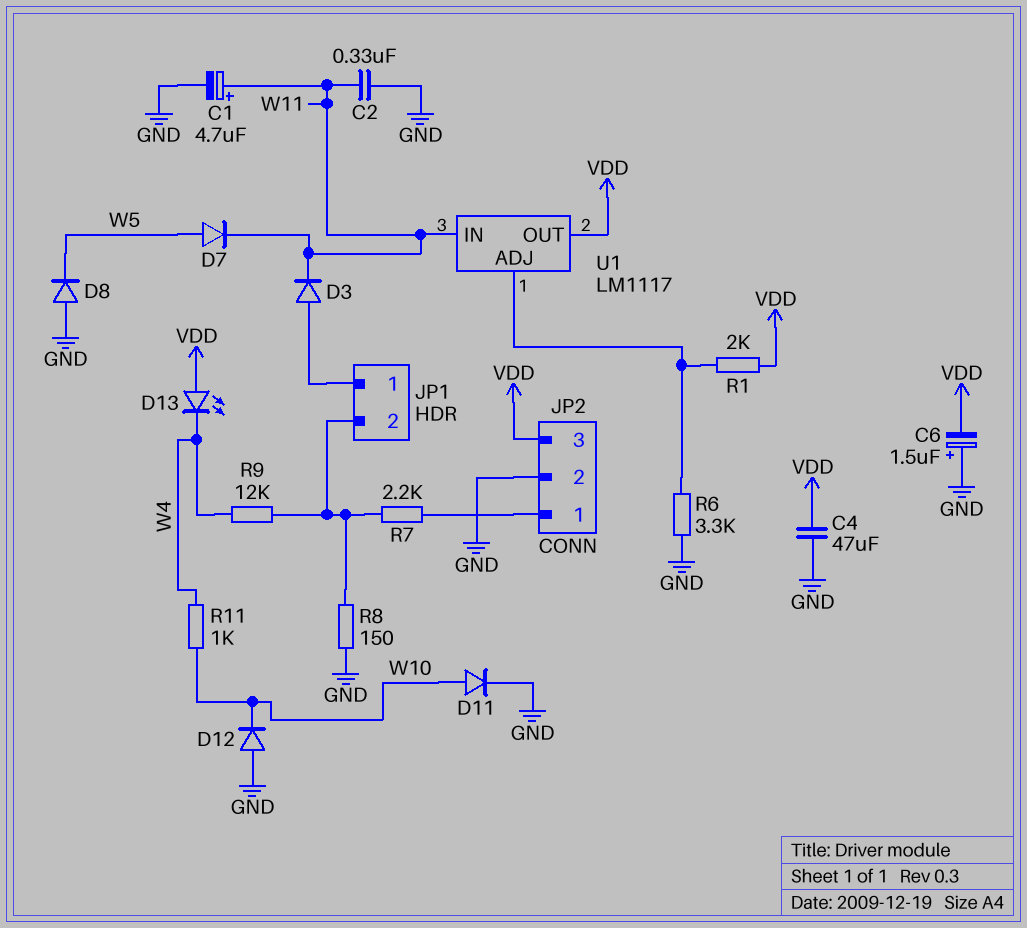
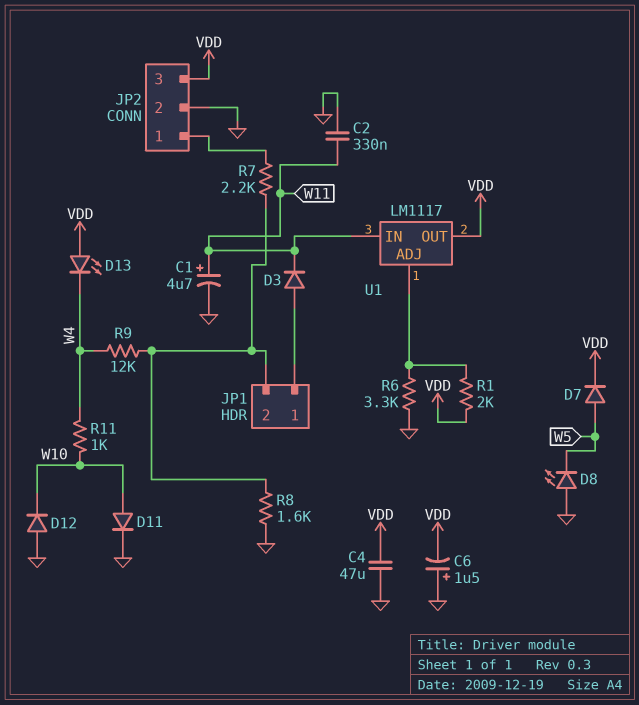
D7: diode (A W5, K W11) -> diode (A W5, K VDD)
D8: diode (A GND, K W5) -> LED (A GND, K W5)
R8: 150 (GND, JP1/2) -> 1.6k (GND, JP1/2)

